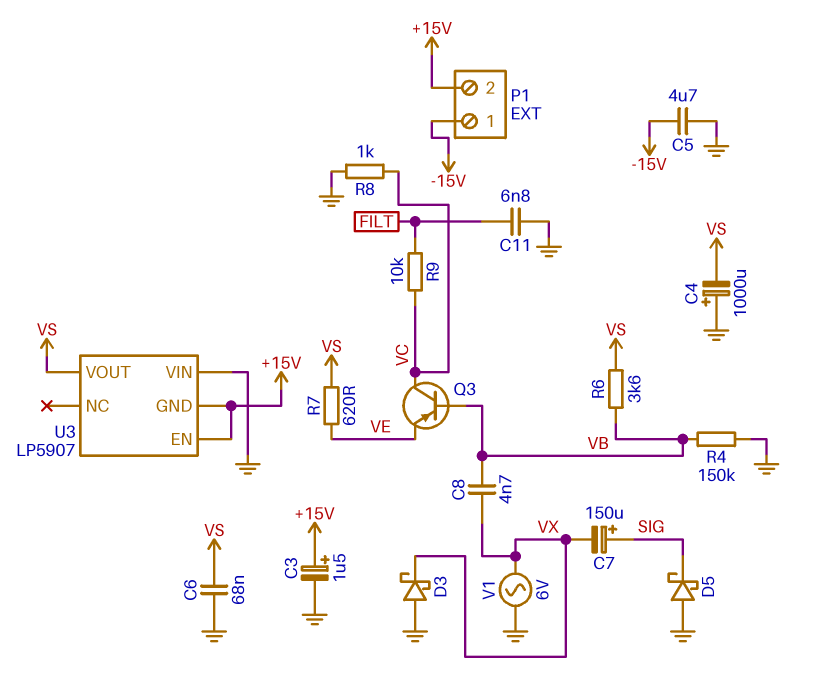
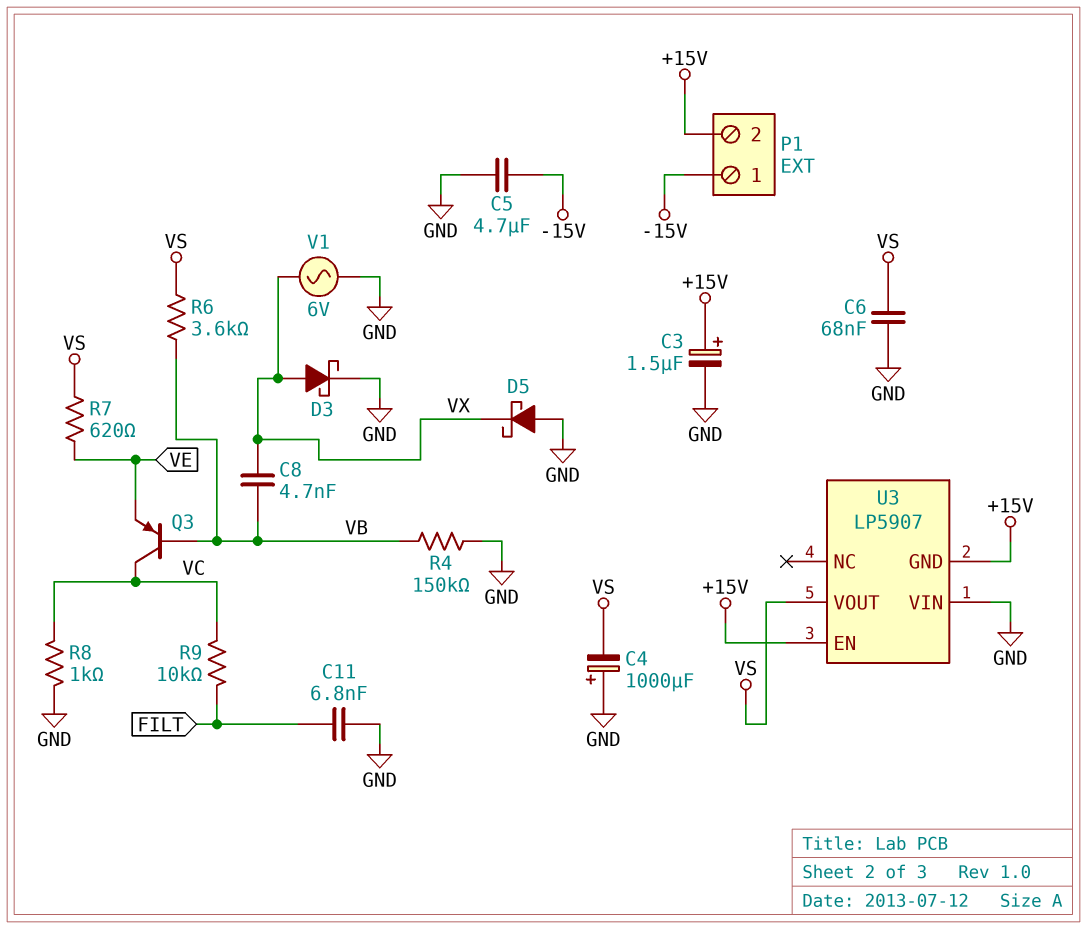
C7: 150uF (plus SIG, minus VX) -> none
D3: schottky (A GND, K VX) -> schottky (A VX, K GND)
D5: schottky (A GND, K SIG) -> schottky (A GND, K VX)

